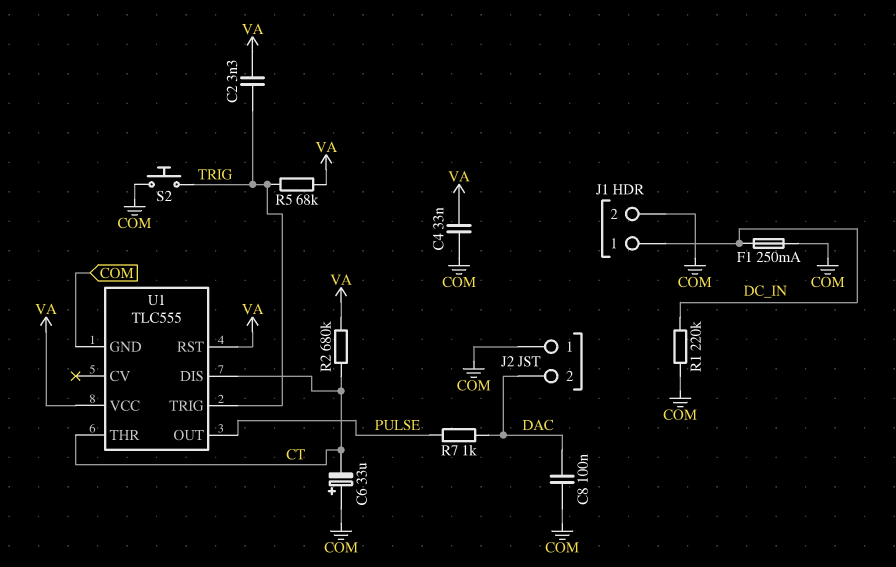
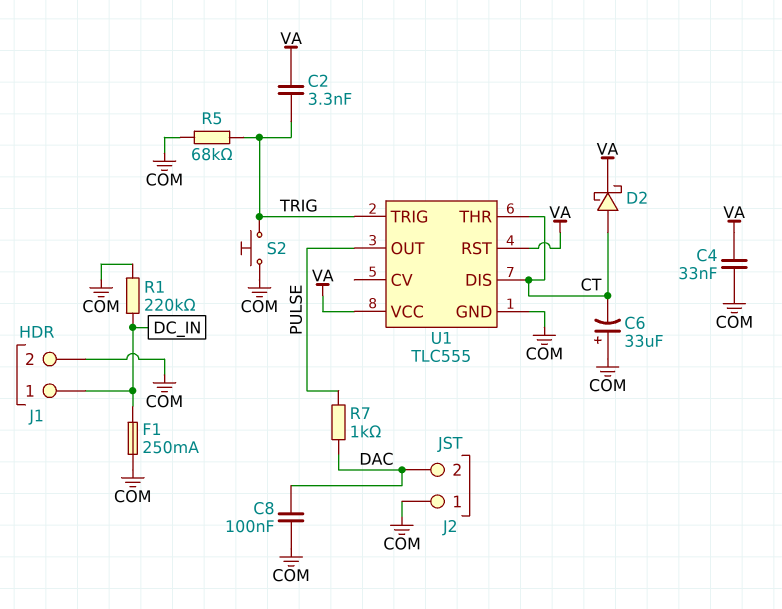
D2: none -> schottky (A CT, K VA)
R2: 680k (CT, VA) -> none
R5: 68k (TRIG, VA) -> 68k (COM, TRIG)

